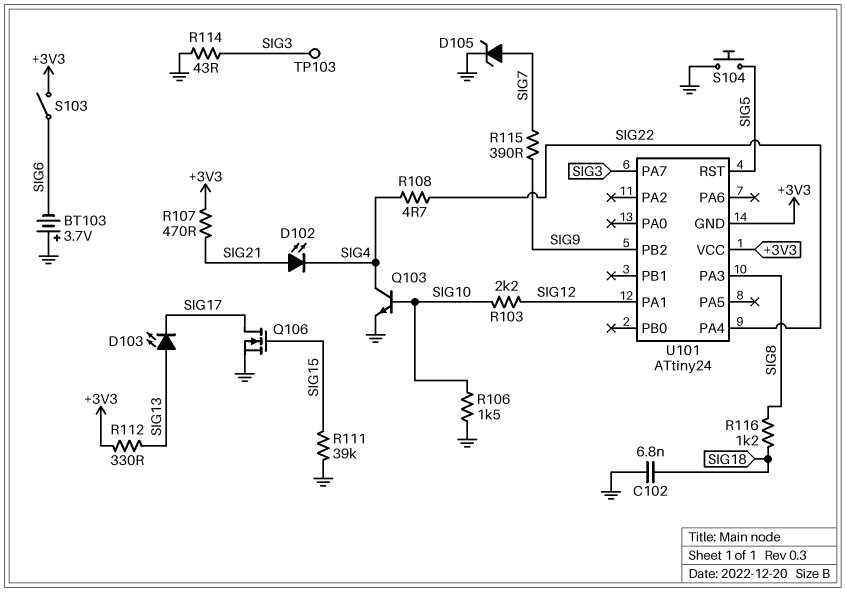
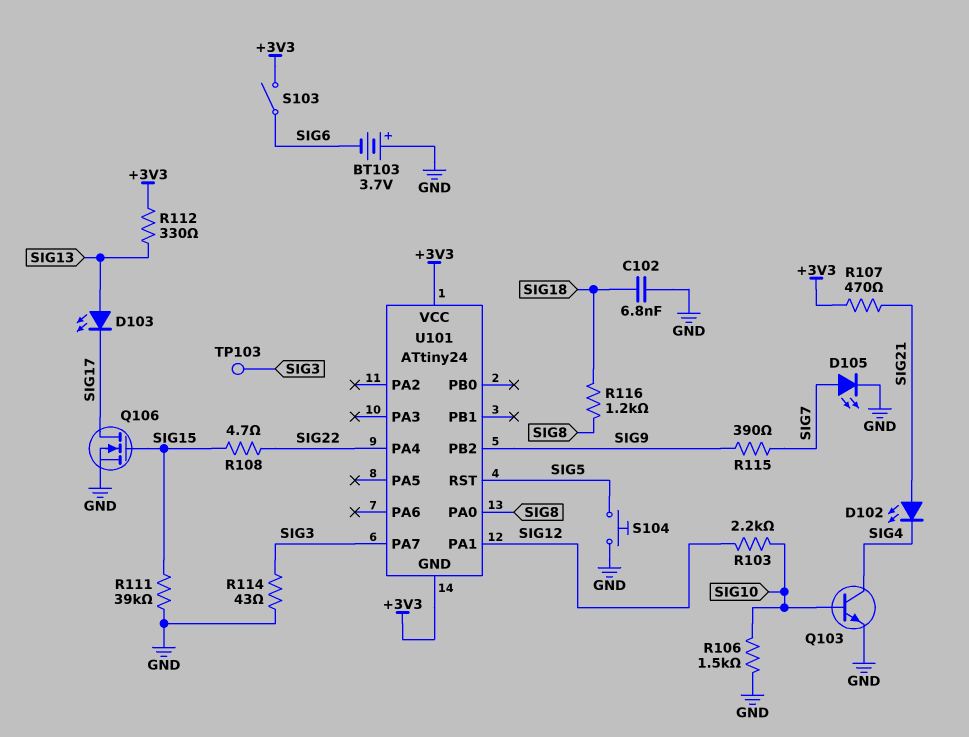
D105: zener (A SIG7, K GND) -> LED (A SIG7, K GND)
R108: 4.7 (SIG4, SIG22) -> 4.7 (SIG15, SIG22)
U101 pin PA0: none -> SIG8
U101 pin PA3: SIG8 -> none

